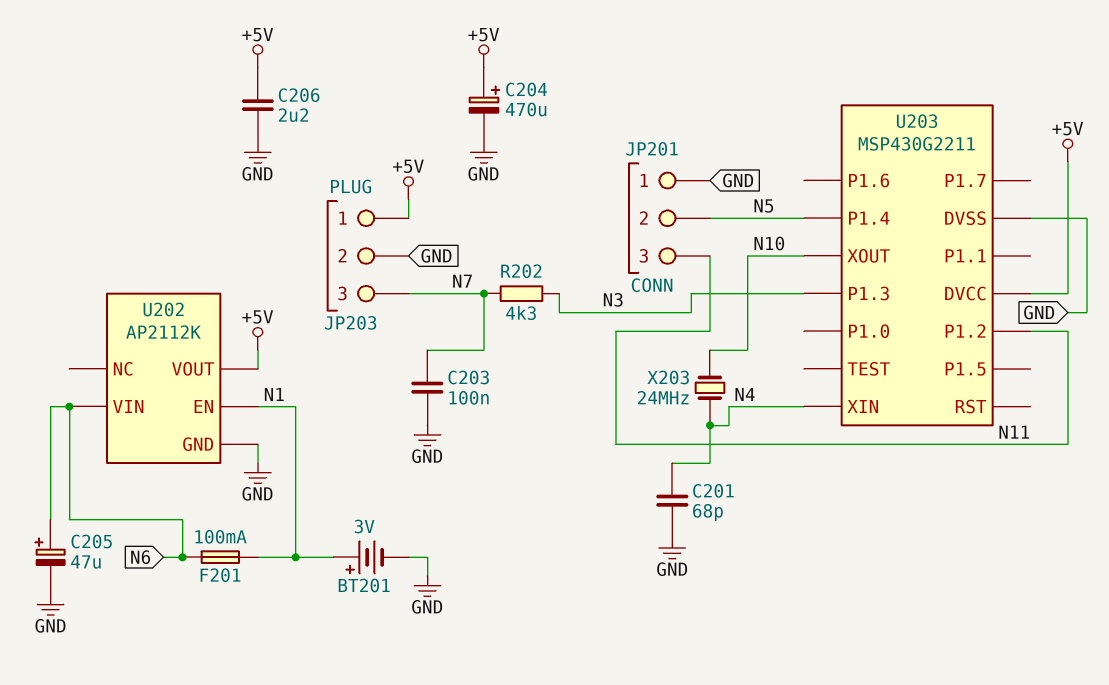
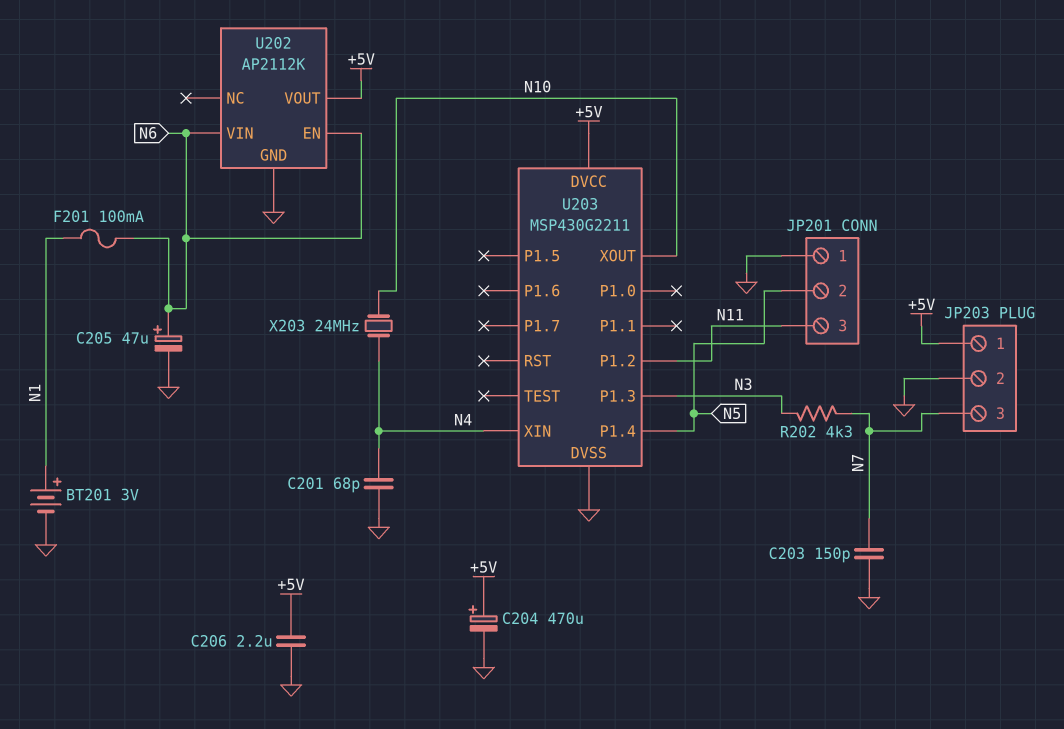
C203: 100nF (GND, N7) -> 150pF (GND, N7)
U202 pin EN: N1 -> N6

